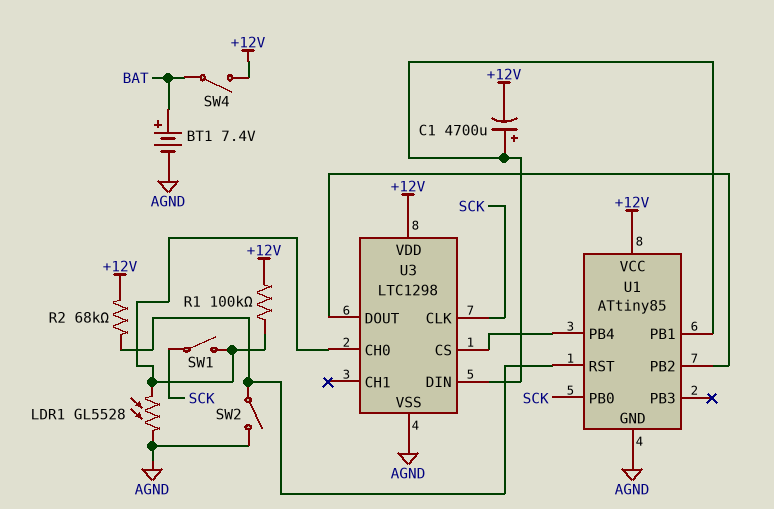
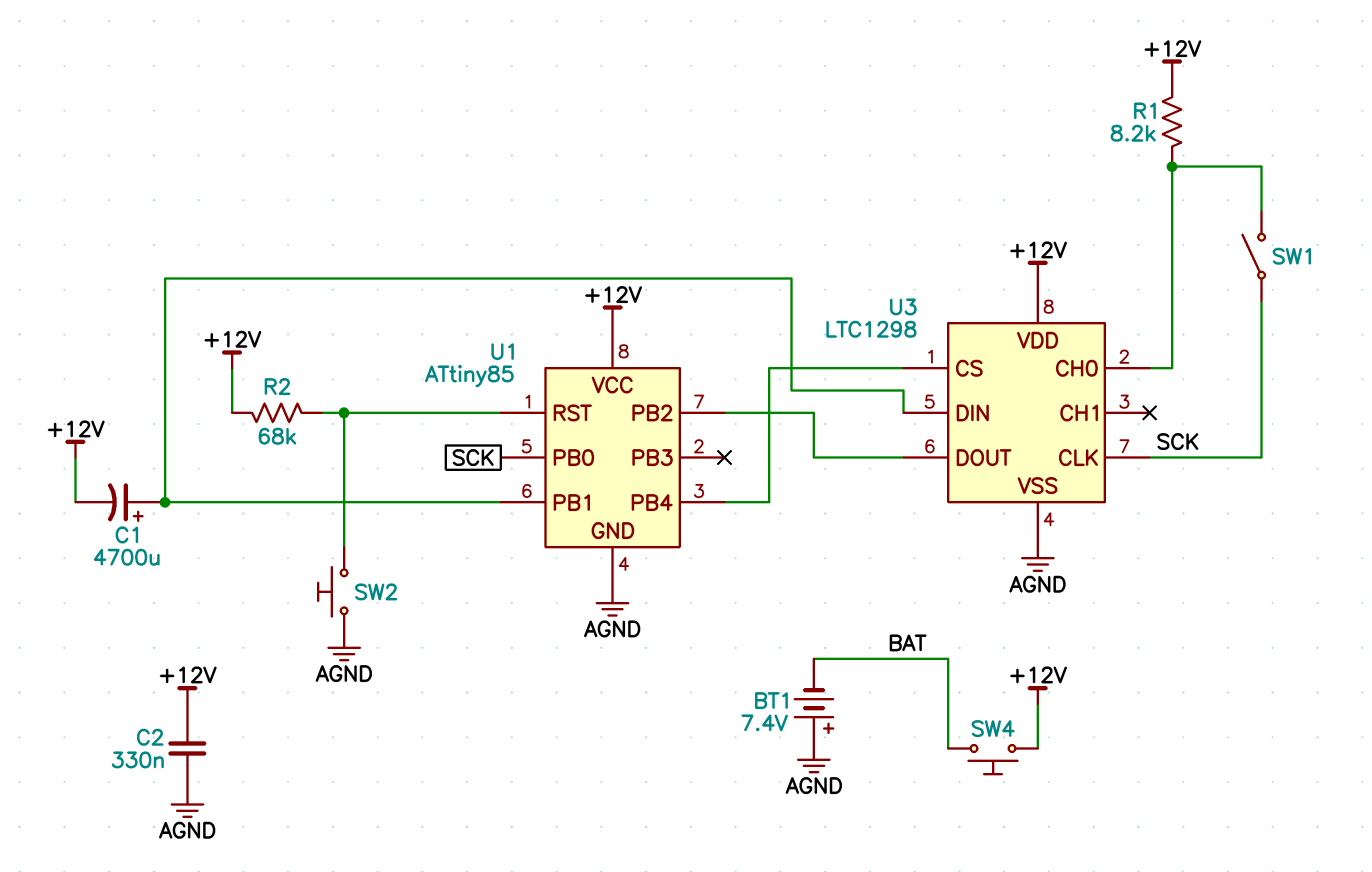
BT1: 7.4V (plus BAT, minus AGND) -> 7.4V (plus AGND, minus BAT)
C2: none -> 330nF (+12V, AGND)
LDR1: GL5528 (AGND, U3/CH0) -> none
R1: 100k (+12V, U3/CH0) -> 8.2k (+12V, U3/CH0)
SW2: switch (AGND, U1/RST) -> button (AGND, U1/RST)
SW4: switch (+12V, BAT) -> button (+12V, BAT)

